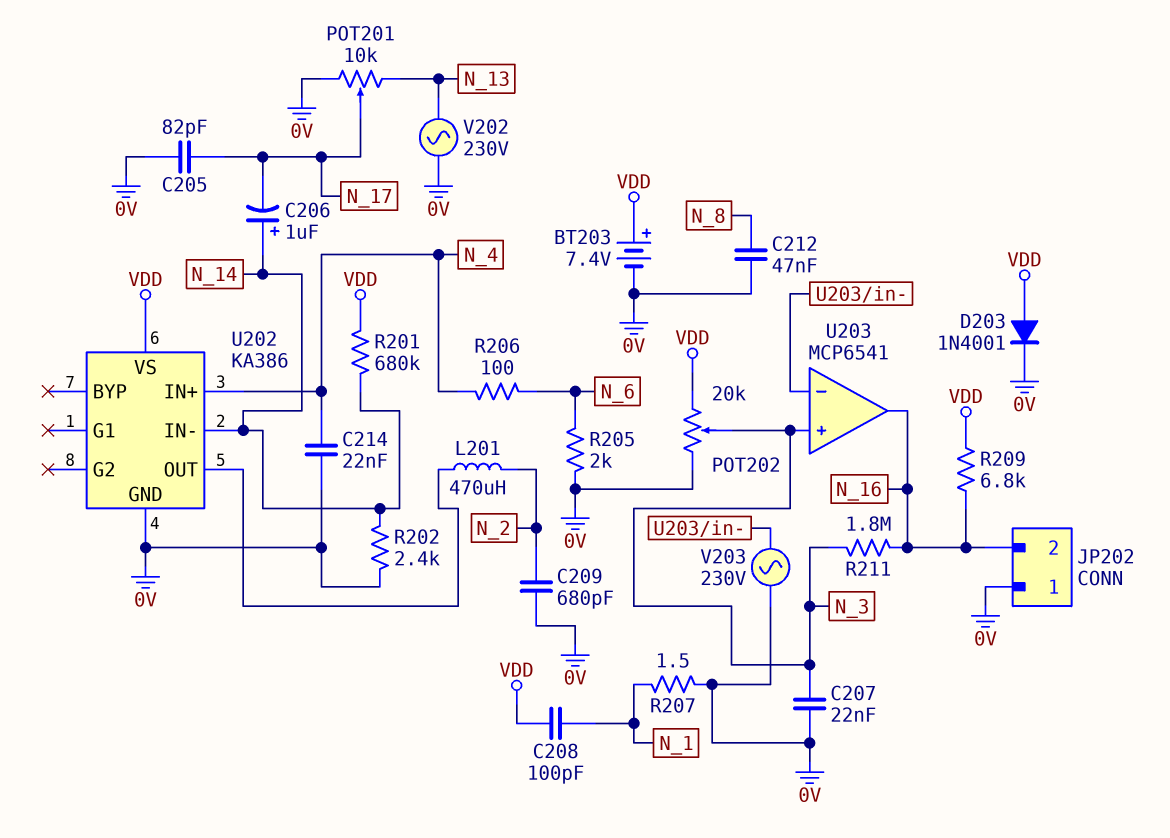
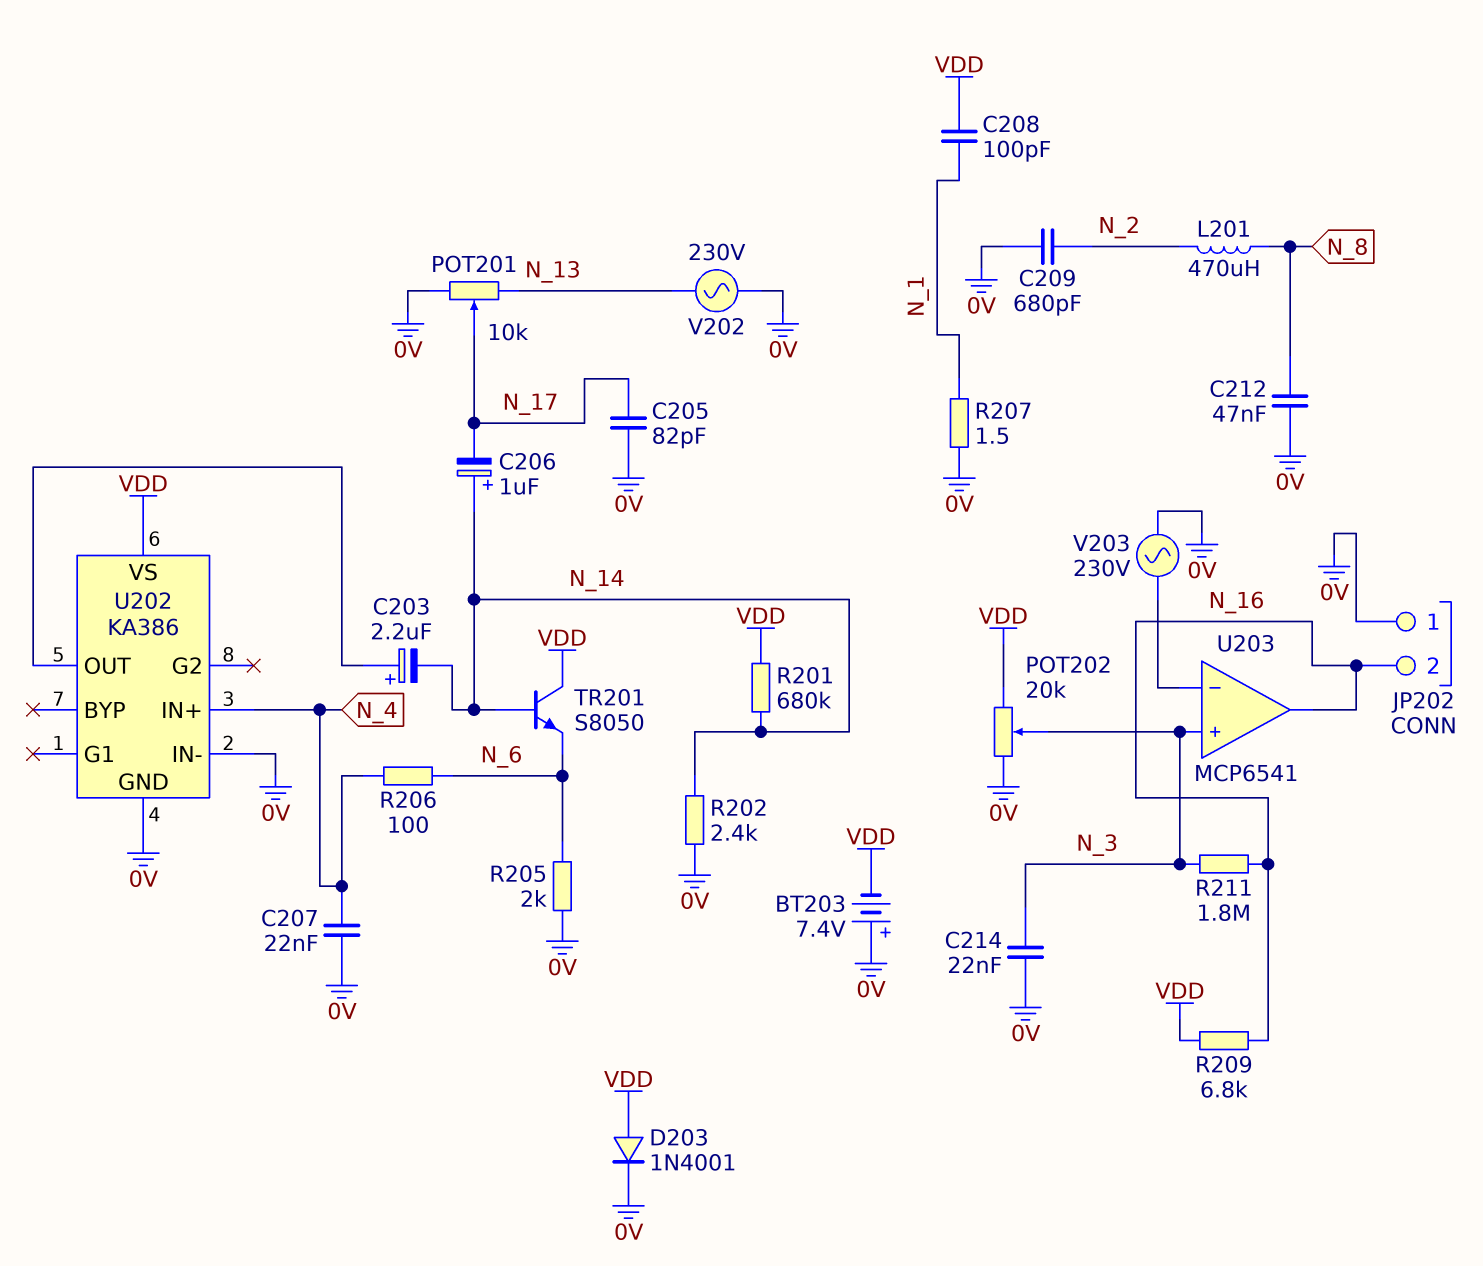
BT203: 7.4V (plus VDD, minus 0V) -> 7.4V (plus 0V, minus VDD)
C203: none -> 2.2uF (plus U202/OUT, minus N_14)
C207: 22nF (0V, N_3) -> 22nF (0V, N_4)
C214: 22nF (0V, N_4) -> 22nF (0V, N_3)
L201: 470uH (N_2, U202/OUT) -> 470uH (N_2, N_8)
TR201: none -> NPN S8050 (B N_14, C VDD, E N_6)
U202 pin IN-: N_14 -> 0V

